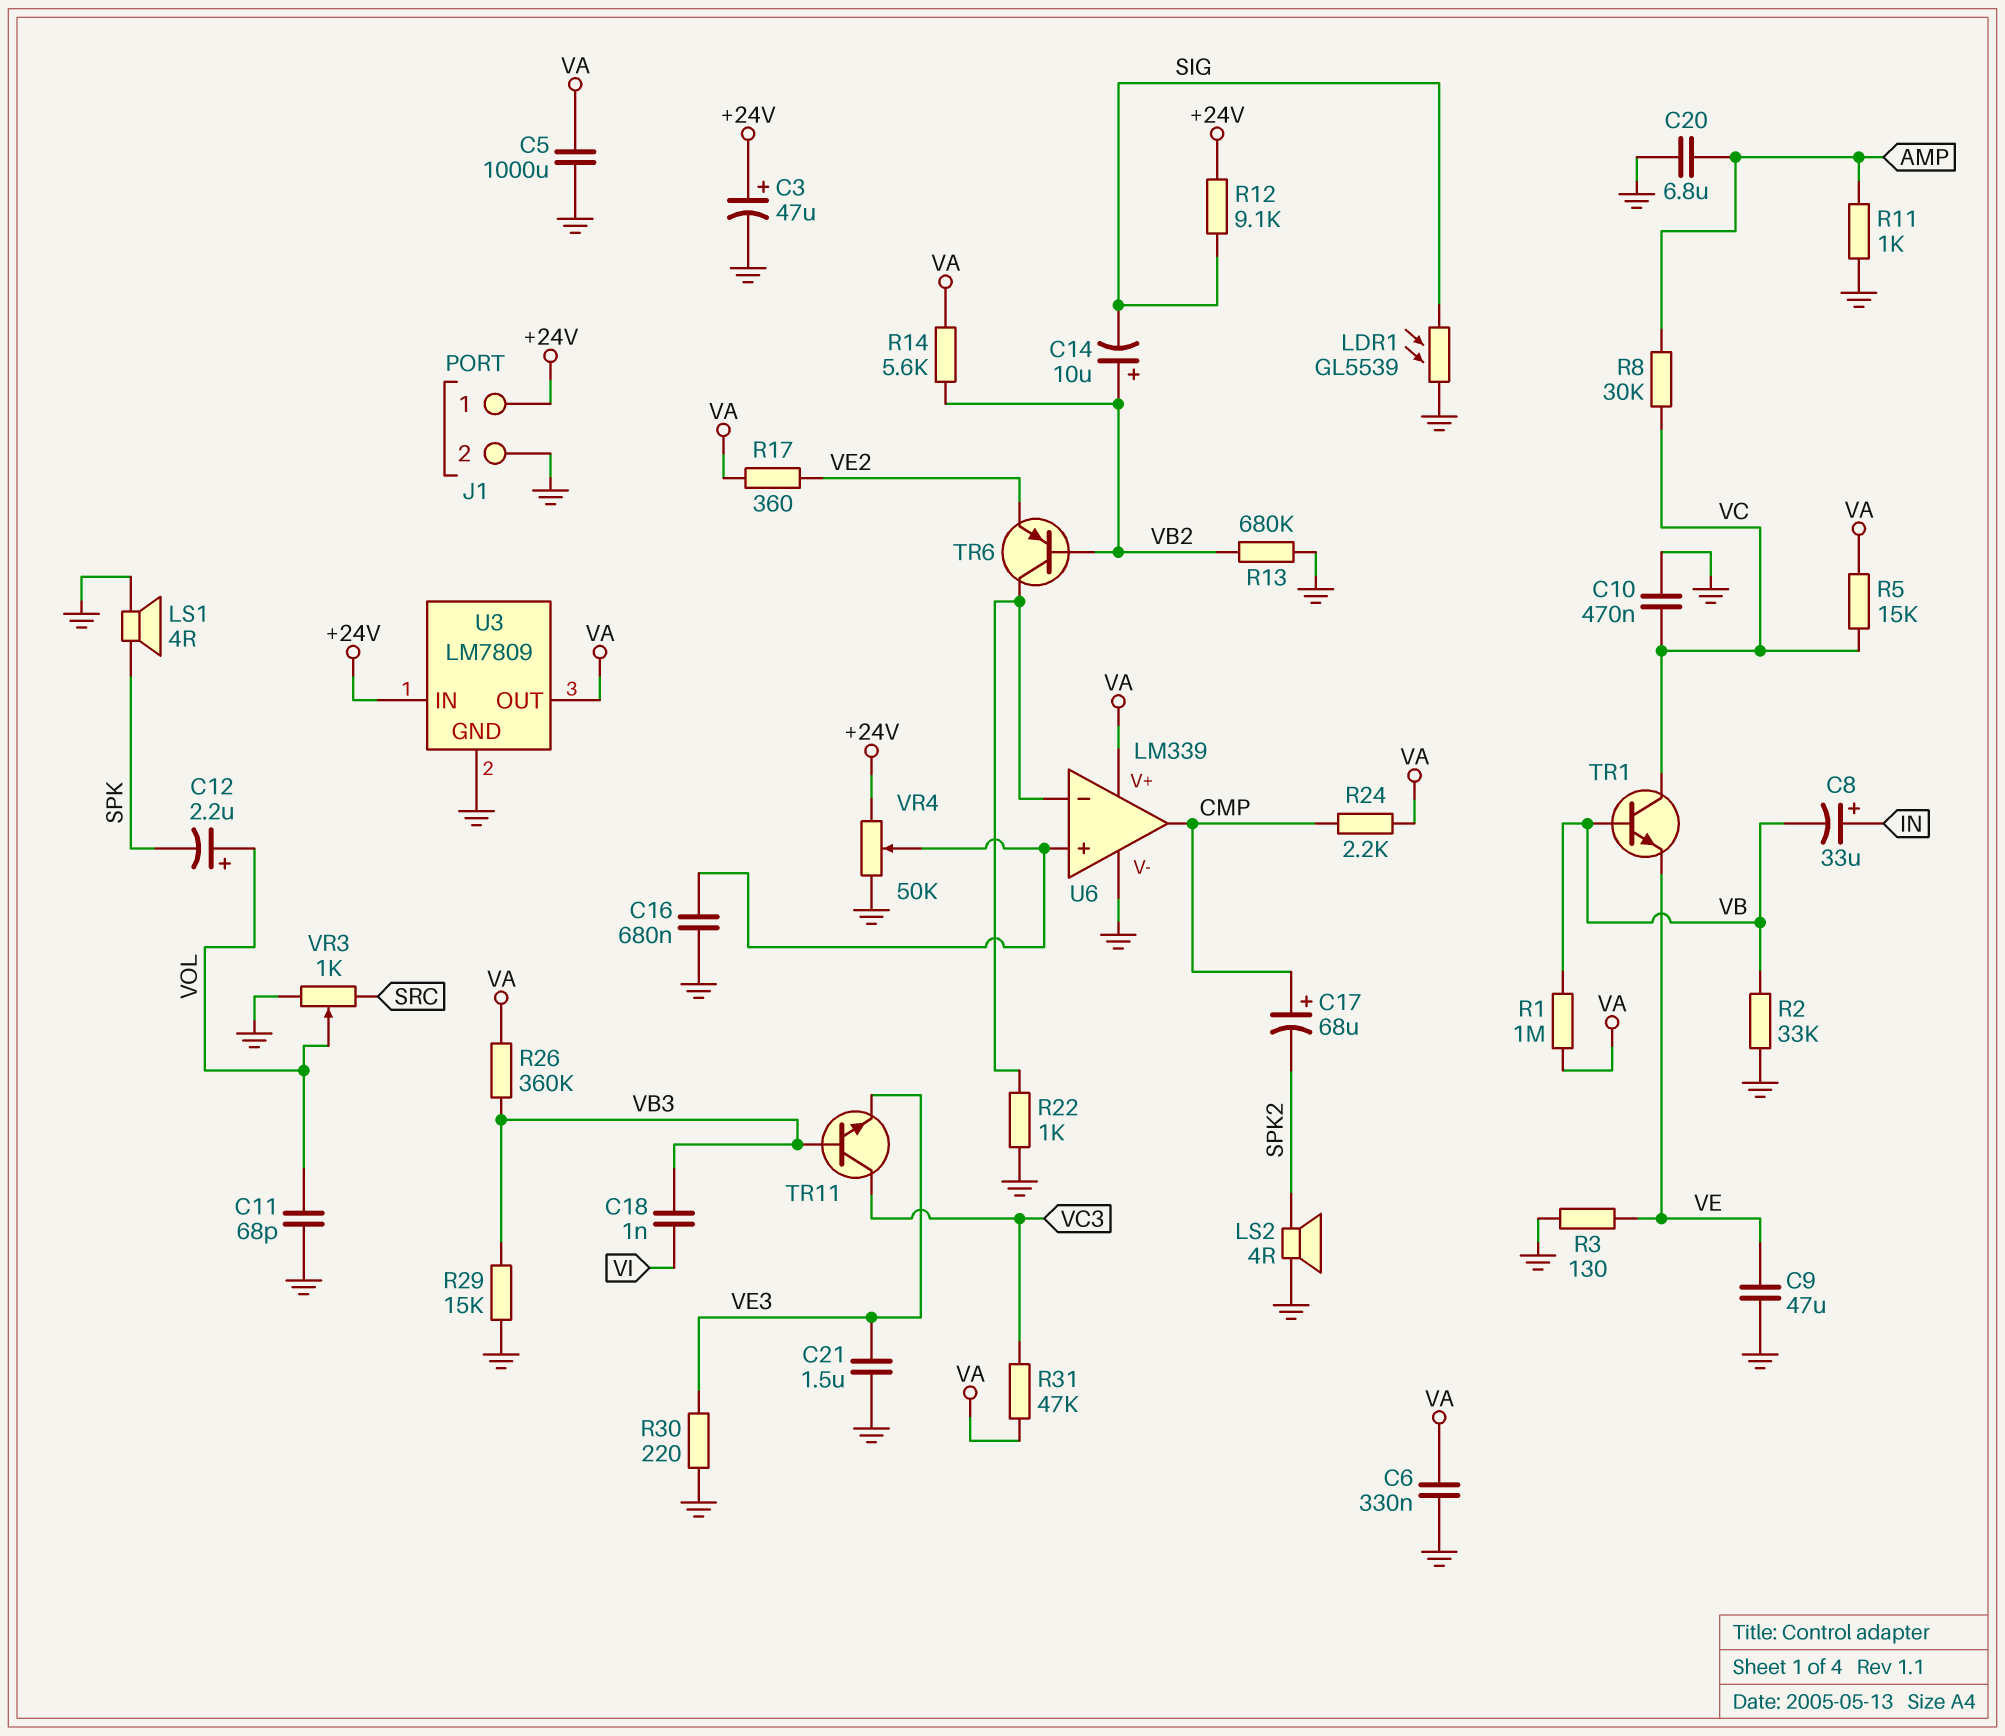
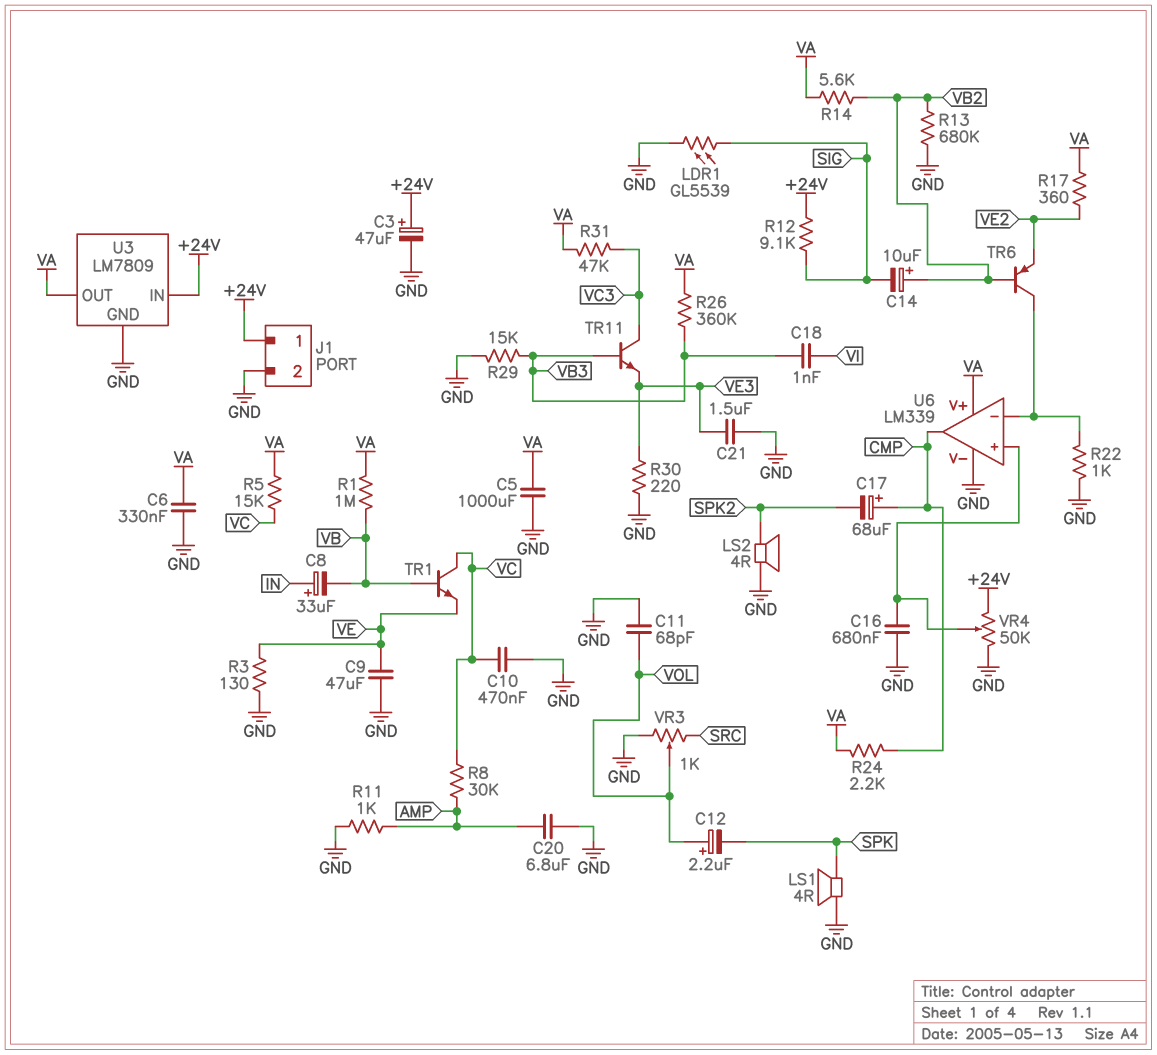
R2: 33k (GND, VB) -> none

